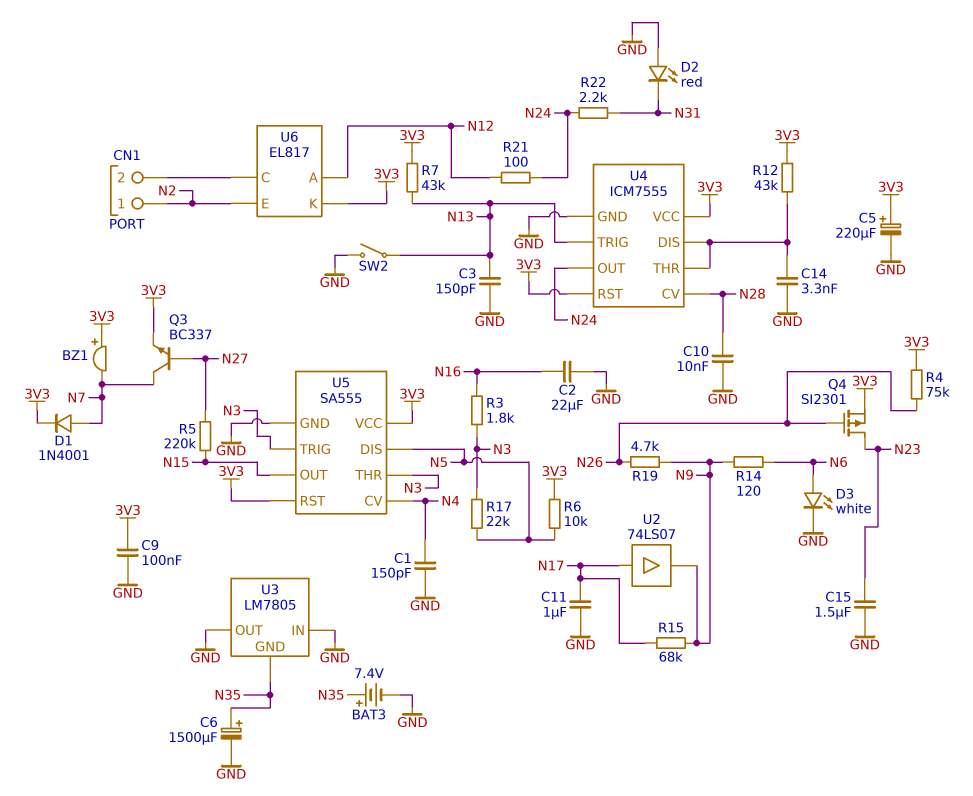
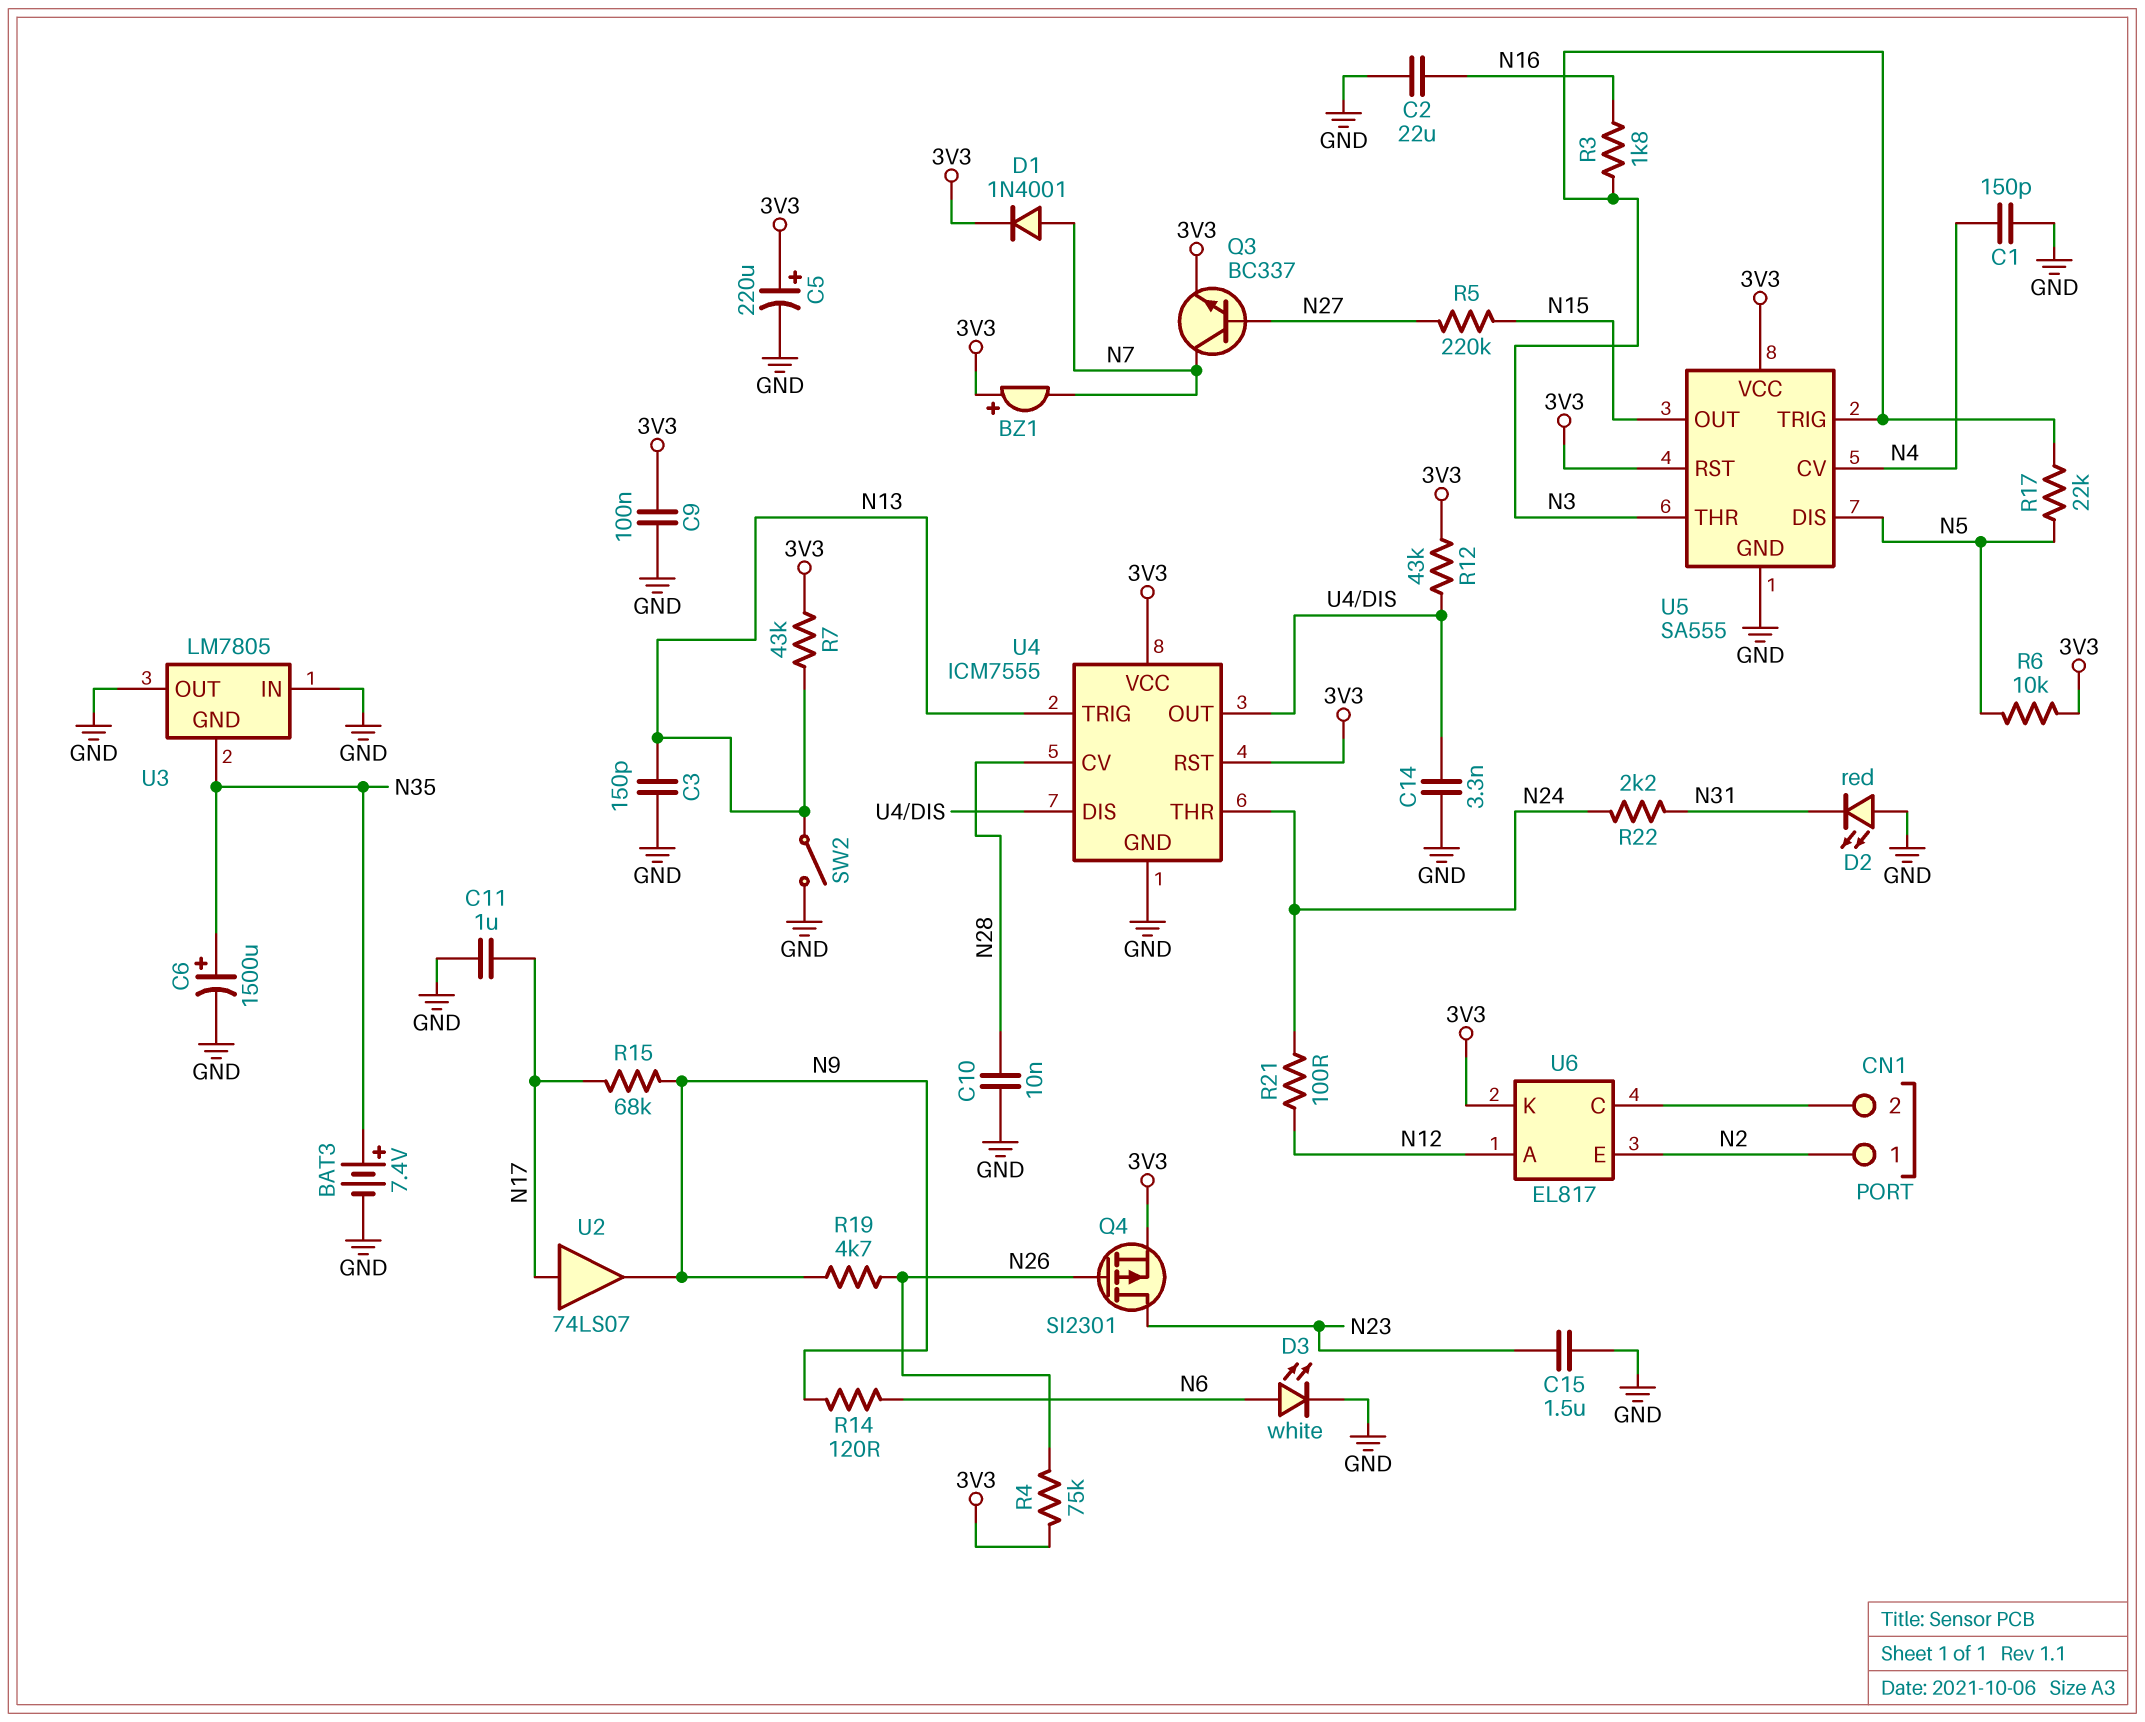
U4 pin OUT: N24 -> U4/DIS
U4 pin THR: U4/DIS -> N24

